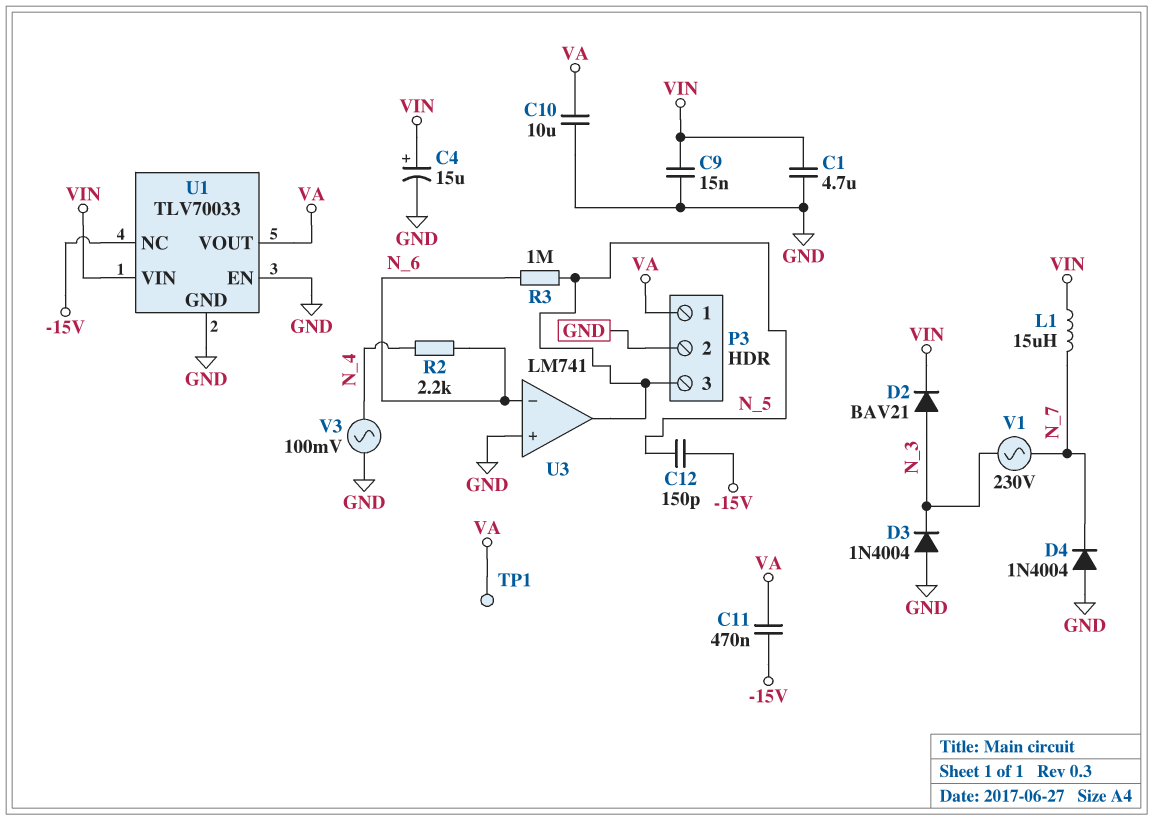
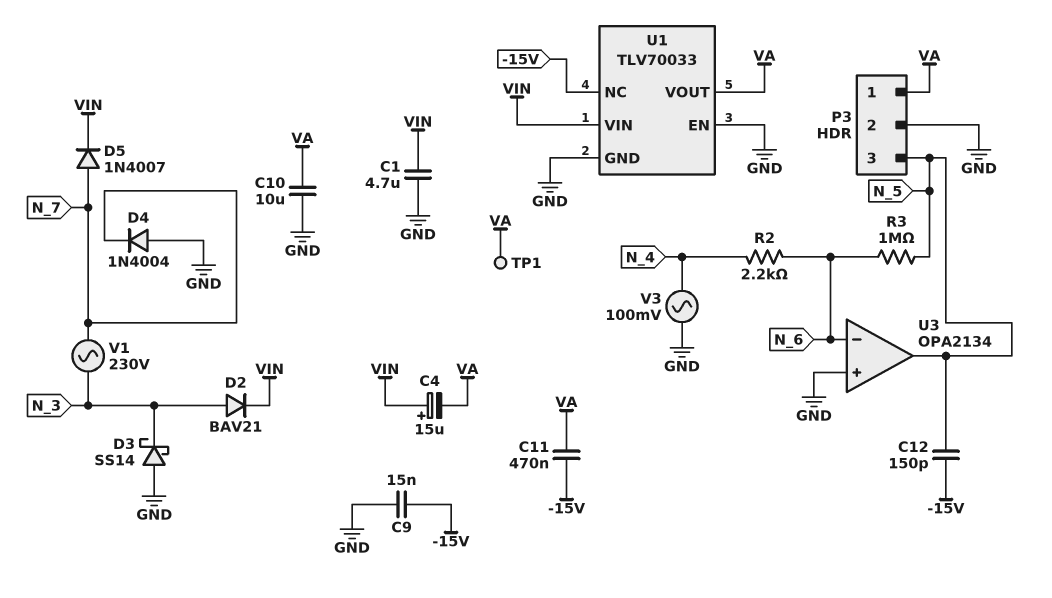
C4: 15uF (plus VIN, minus GND) -> 15uF (plus VIN, minus VA)
C9: 15nF (GND, VIN) -> 15nF (-15V, GND)
D3: diode 1N4004 (A GND, K N_3) -> schottky SS14 (A GND, K N_3)
D5: none -> diode 1N4007 (A N_7, K VIN)
L1: 15uH (N_7, VIN) -> none
U3: LM741 -> OPA2134

